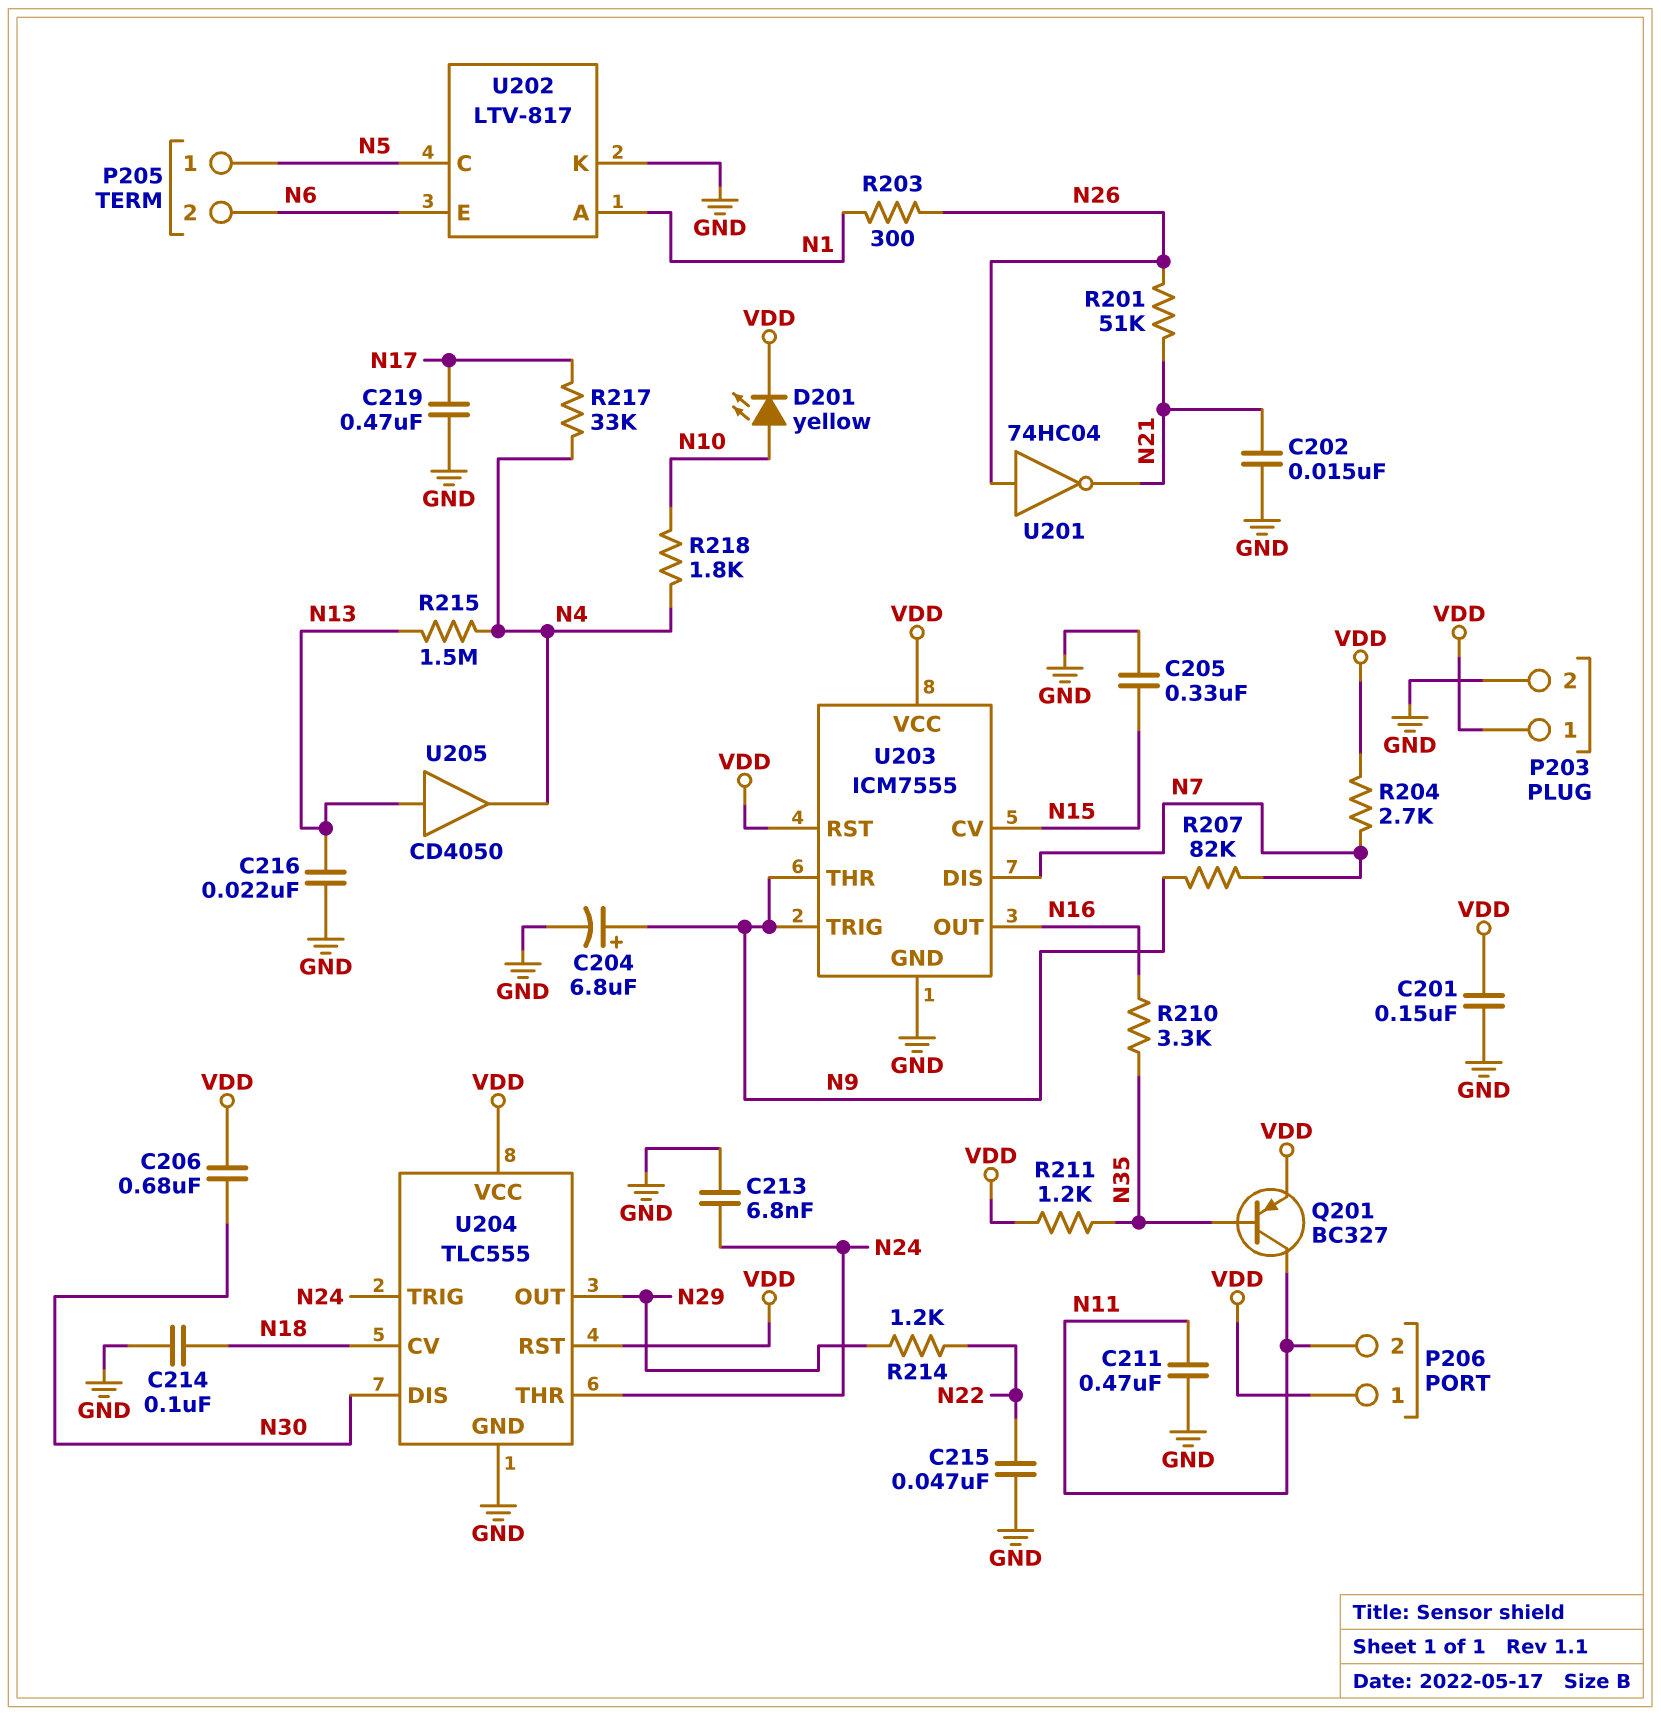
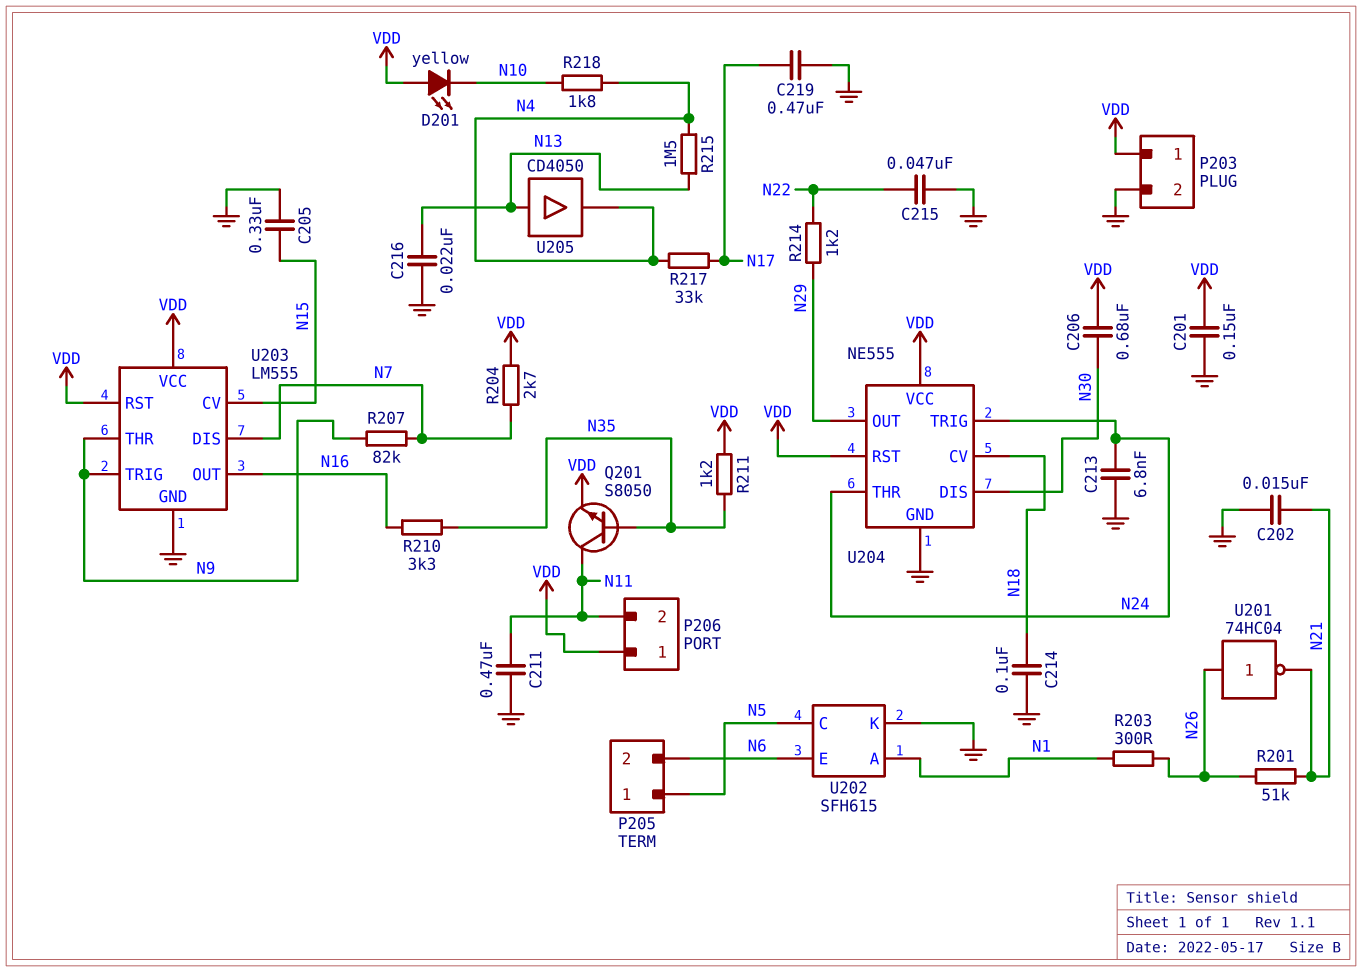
C204: 6.8uF (plus N9, minus GND) -> none
D201: LED yellow (A N10, K VDD) -> LED yellow (A VDD, K N10)
Q201: PNP BC327 (B N35, C N11, E VDD) -> NPN S8050 (B N35, C N11, E VDD)
U202: LTV-817 -> SFH615
U203: ICM7555 -> LM555
U204: TLC555 -> NE555

